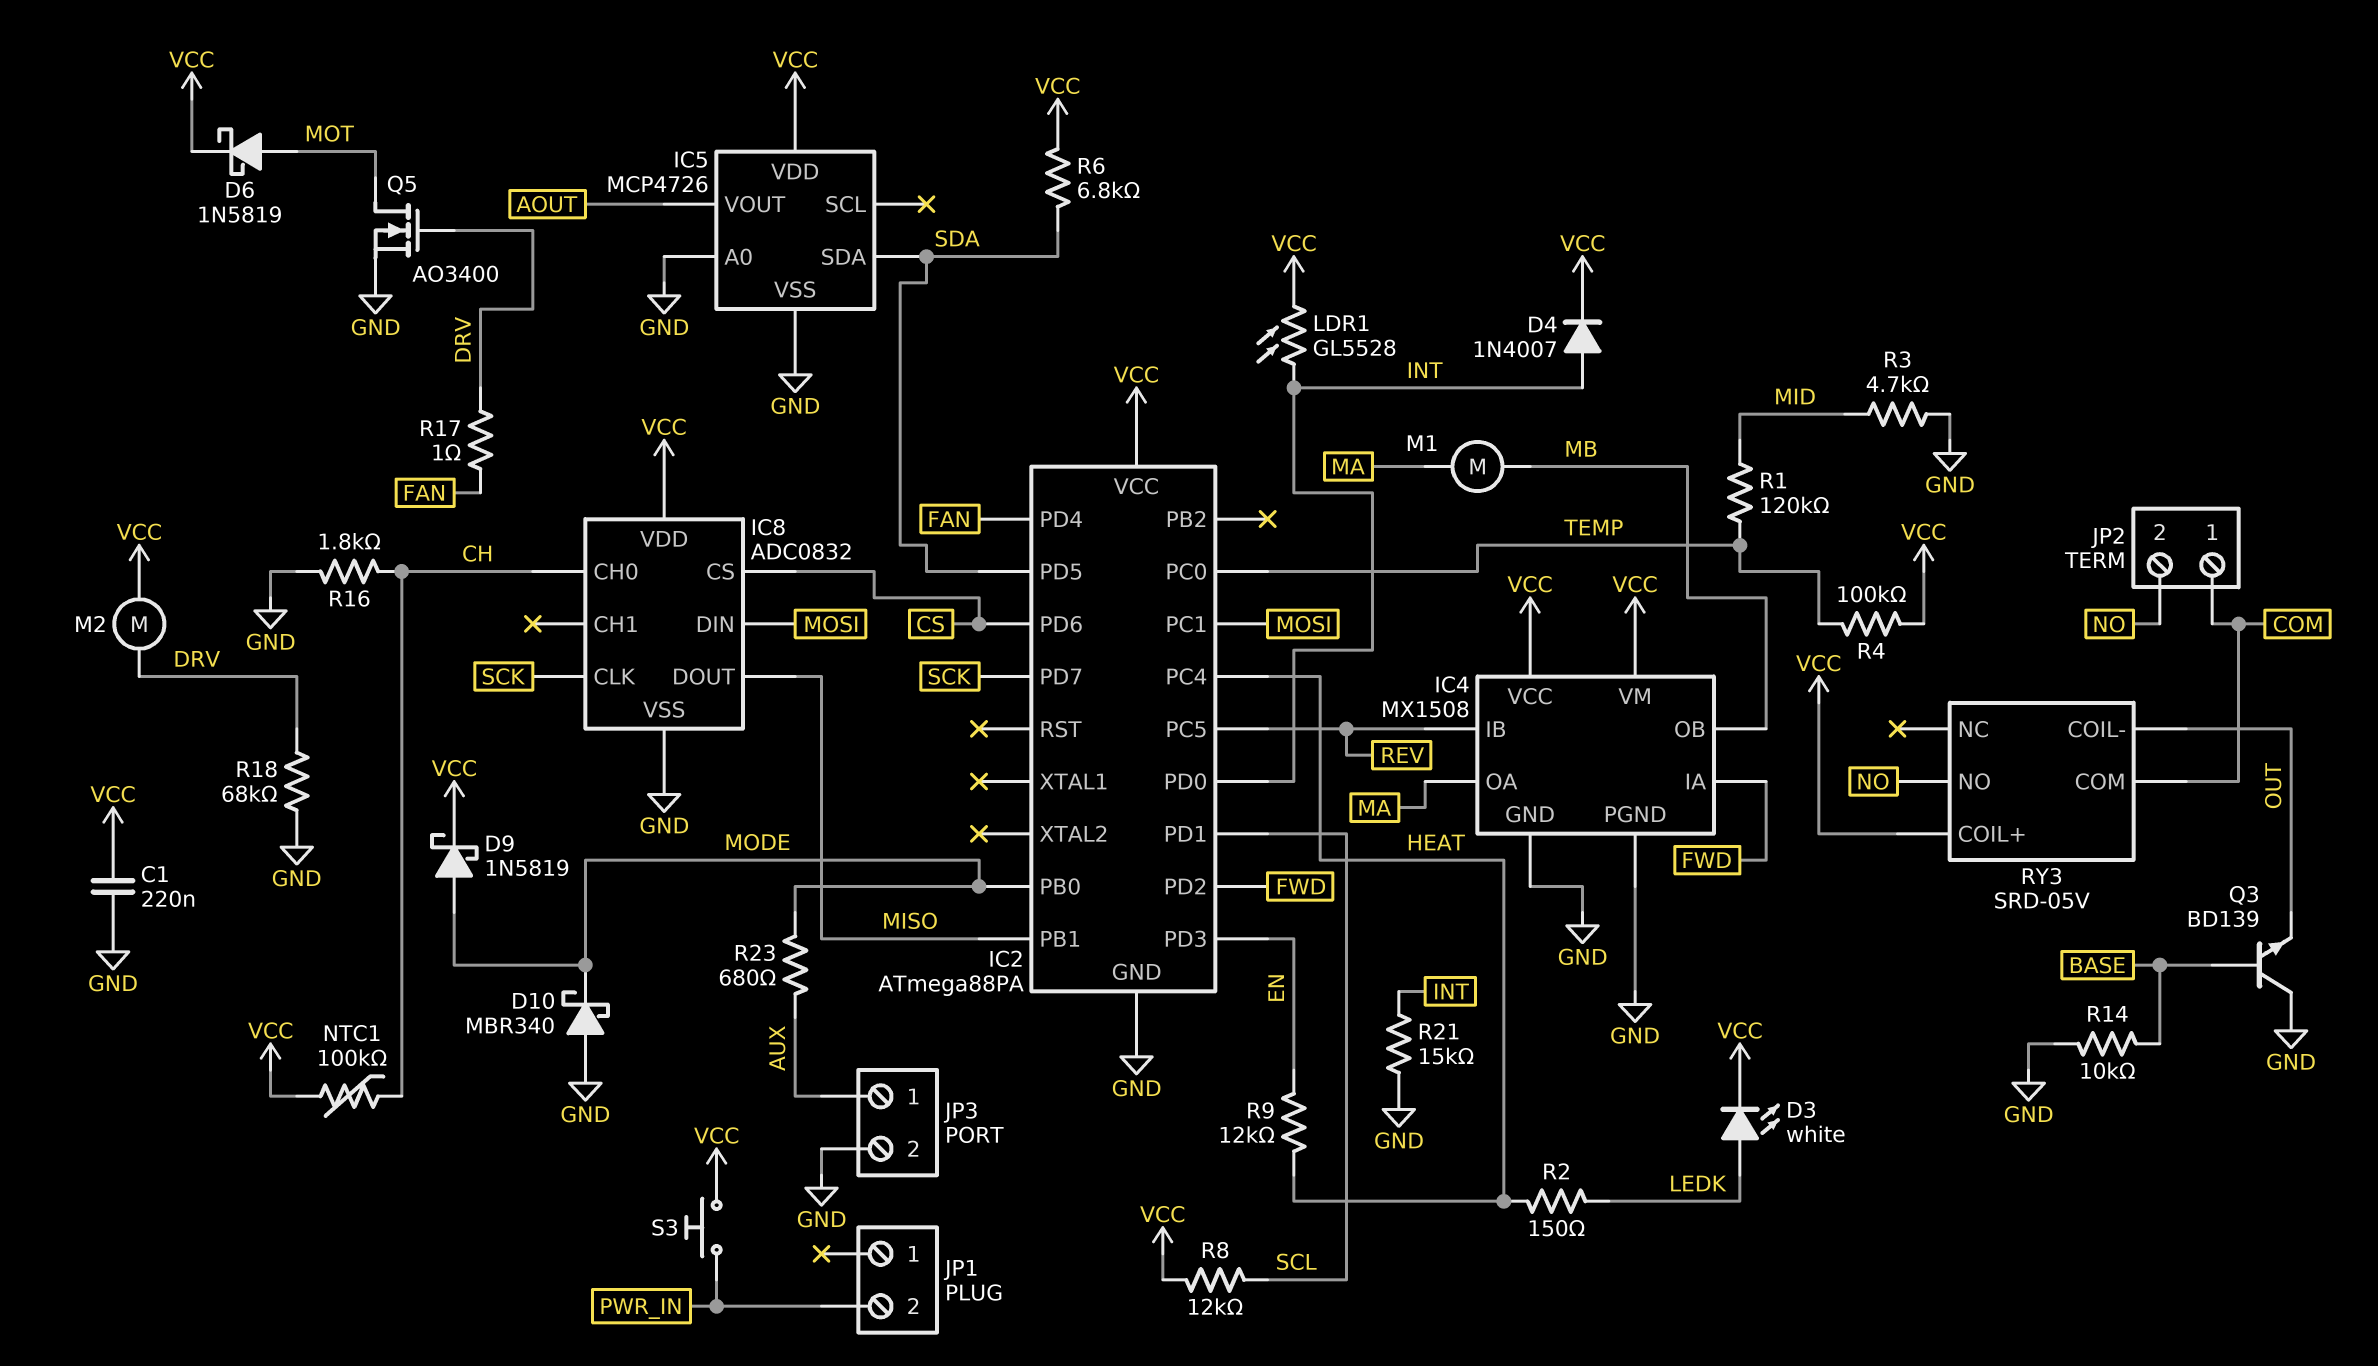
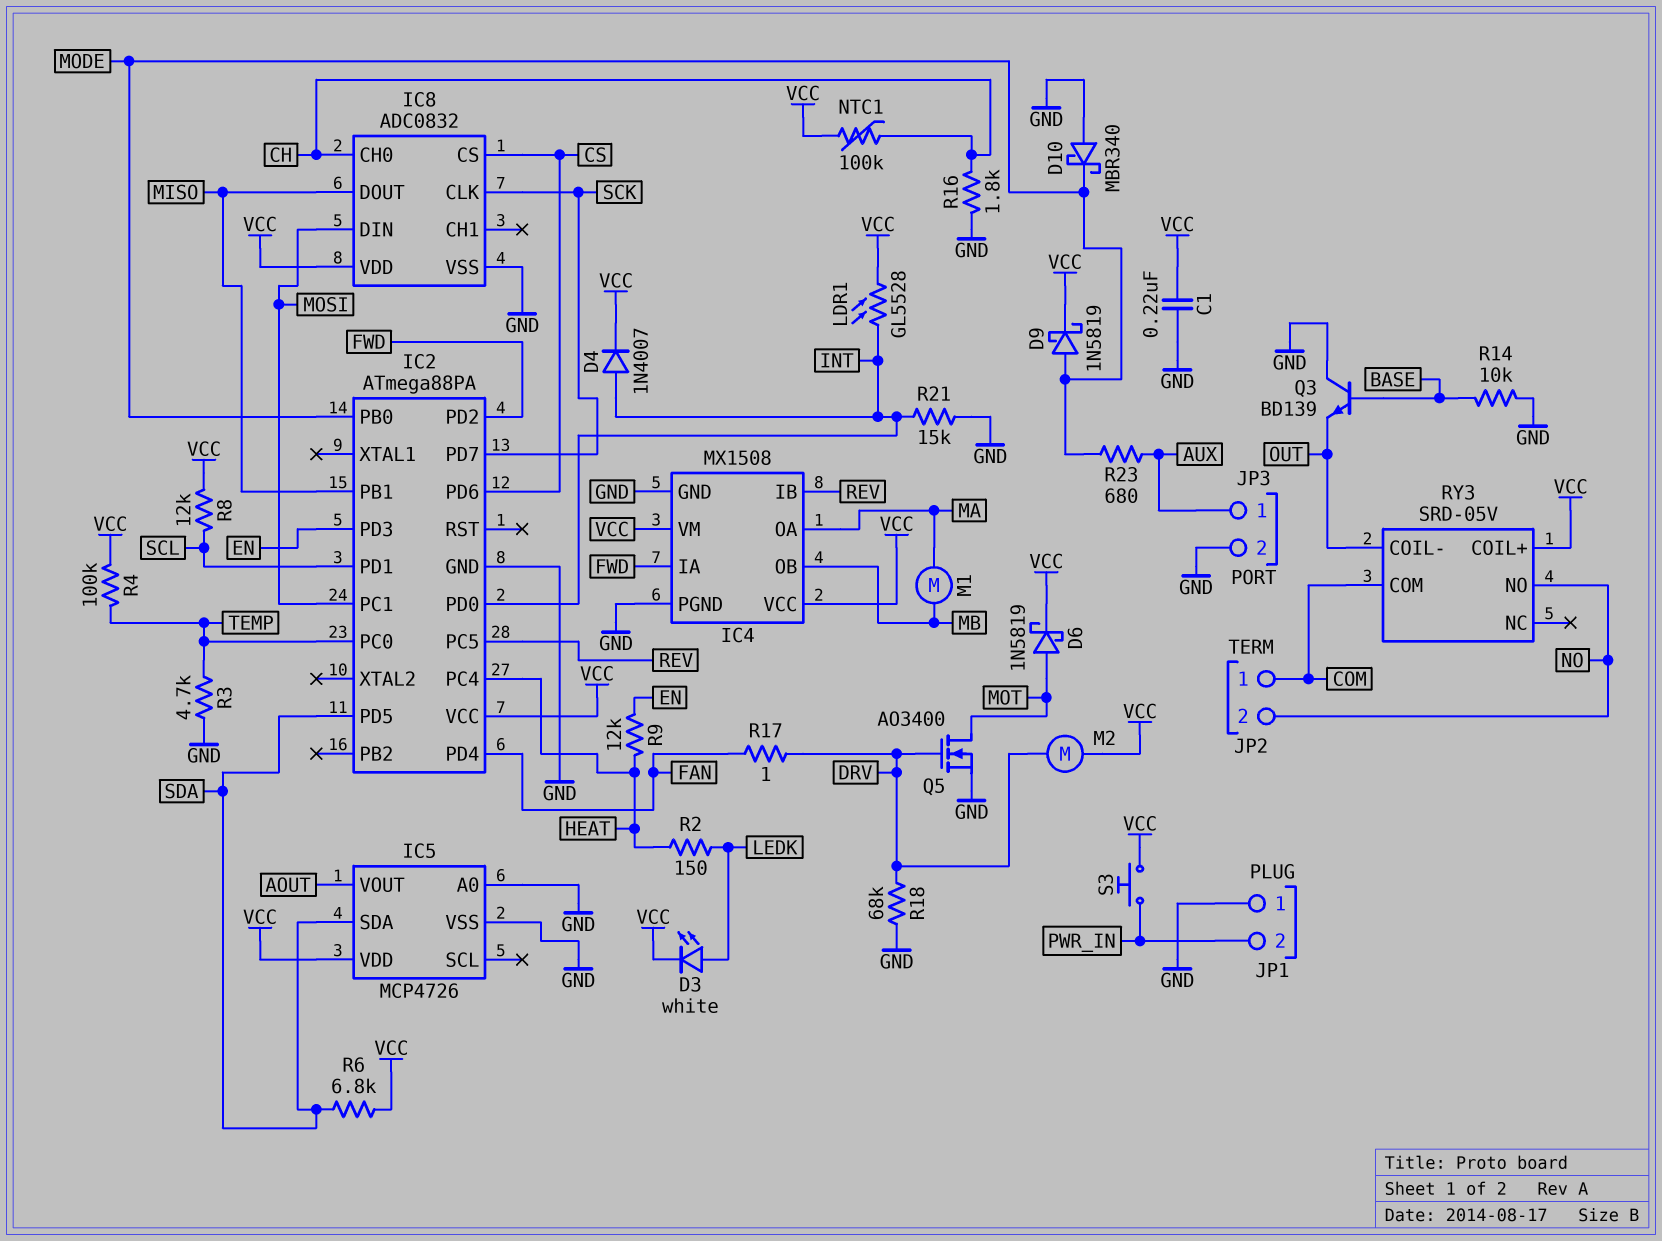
JP1 pin 1: none -> GND
R1: 120k (MID, TEMP) -> none
R3: 4.7k (GND, MID) -> 4.7k (GND, TEMP)

